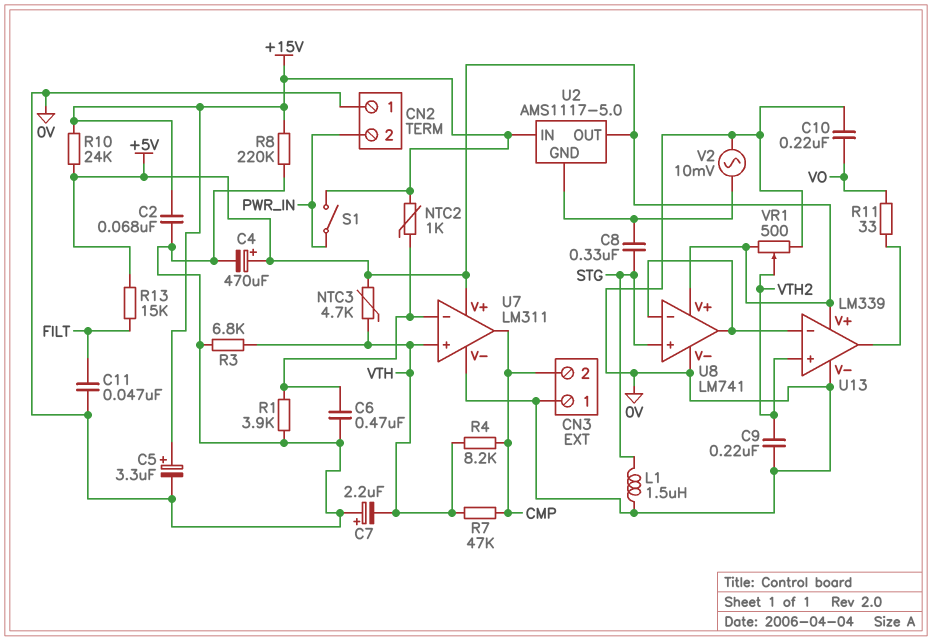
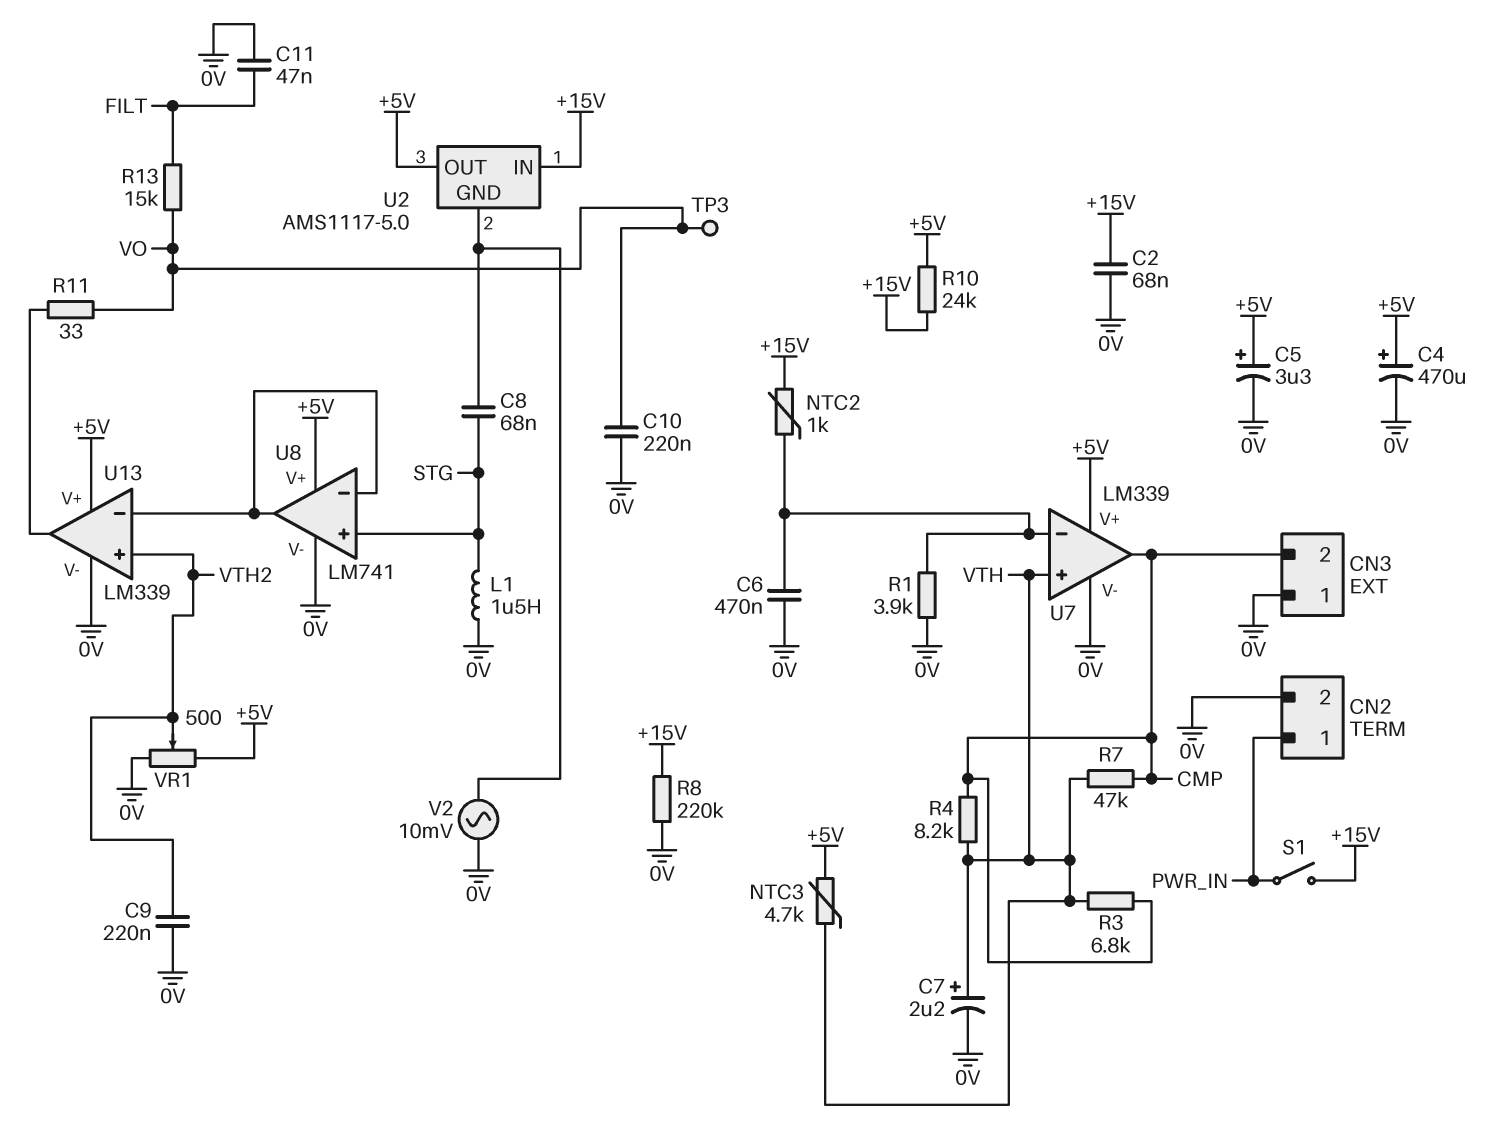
C5: 3.3uF (plus +15V, minus 0V) -> 3.3uF (plus +5V, minus 0V)
C7: 2.2uF (plus 0V, minus VTH) -> 2.2uF (plus VTH, minus 0V)
C8: 330nF (STG, U2/GND) -> 68nF (STG, U2/GND)
CN2 pin 1: 0V -> PWR_IN
CN2 pin 2: PWR_IN -> 0V
R3: 6.8k (0V, VTH) -> 6.8k (CMP, VTH)
R13: 15k (+5V, FILT) -> 15k (FILT, VO)
TP3: none -> test point (VO)
U7: LM311 -> LM339

